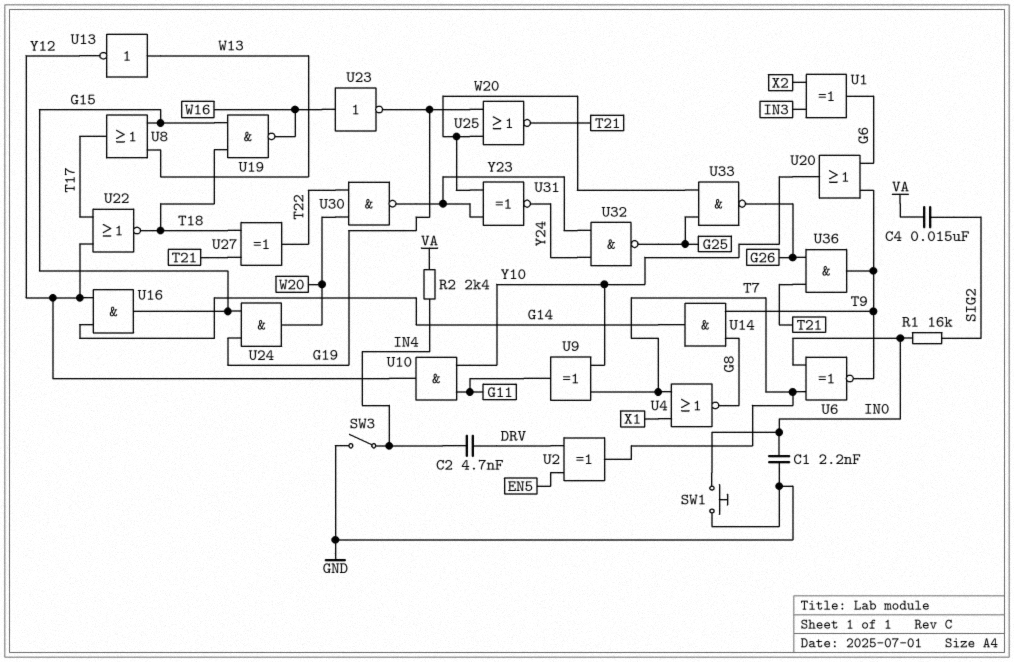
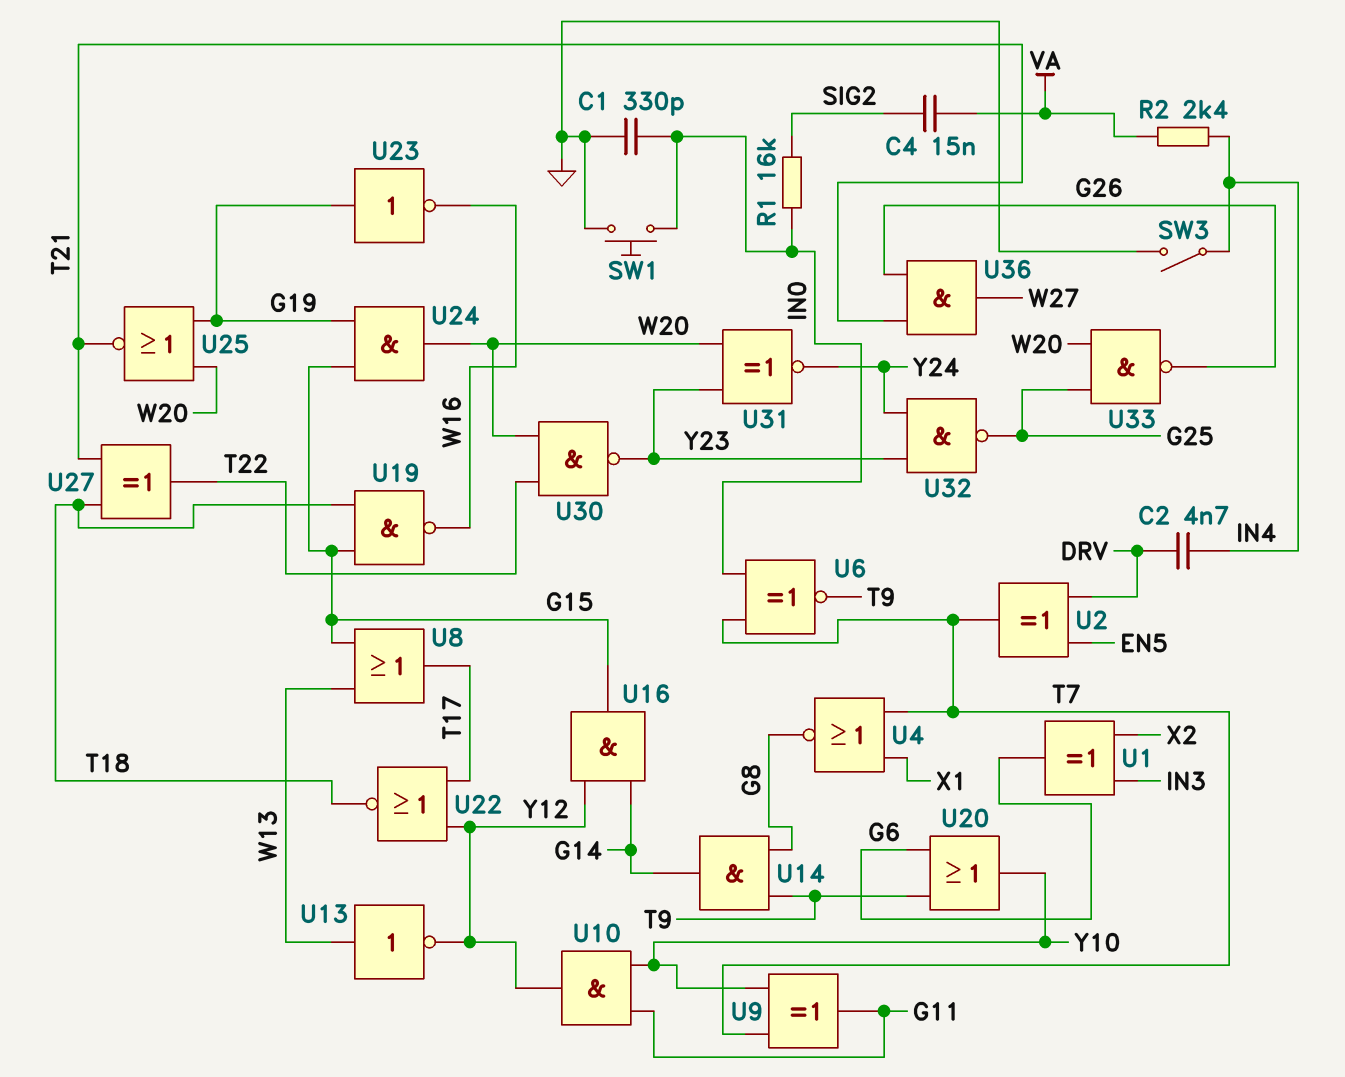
C1: 2.2nF (GND, IN0) -> 330pF (GND, IN0)
U23: NOT (in W16, out G19) -> NOT (in G19, out W16)
U36: AND (in G26, in T21, out T9) -> AND (in G26, in T21, out W27)

